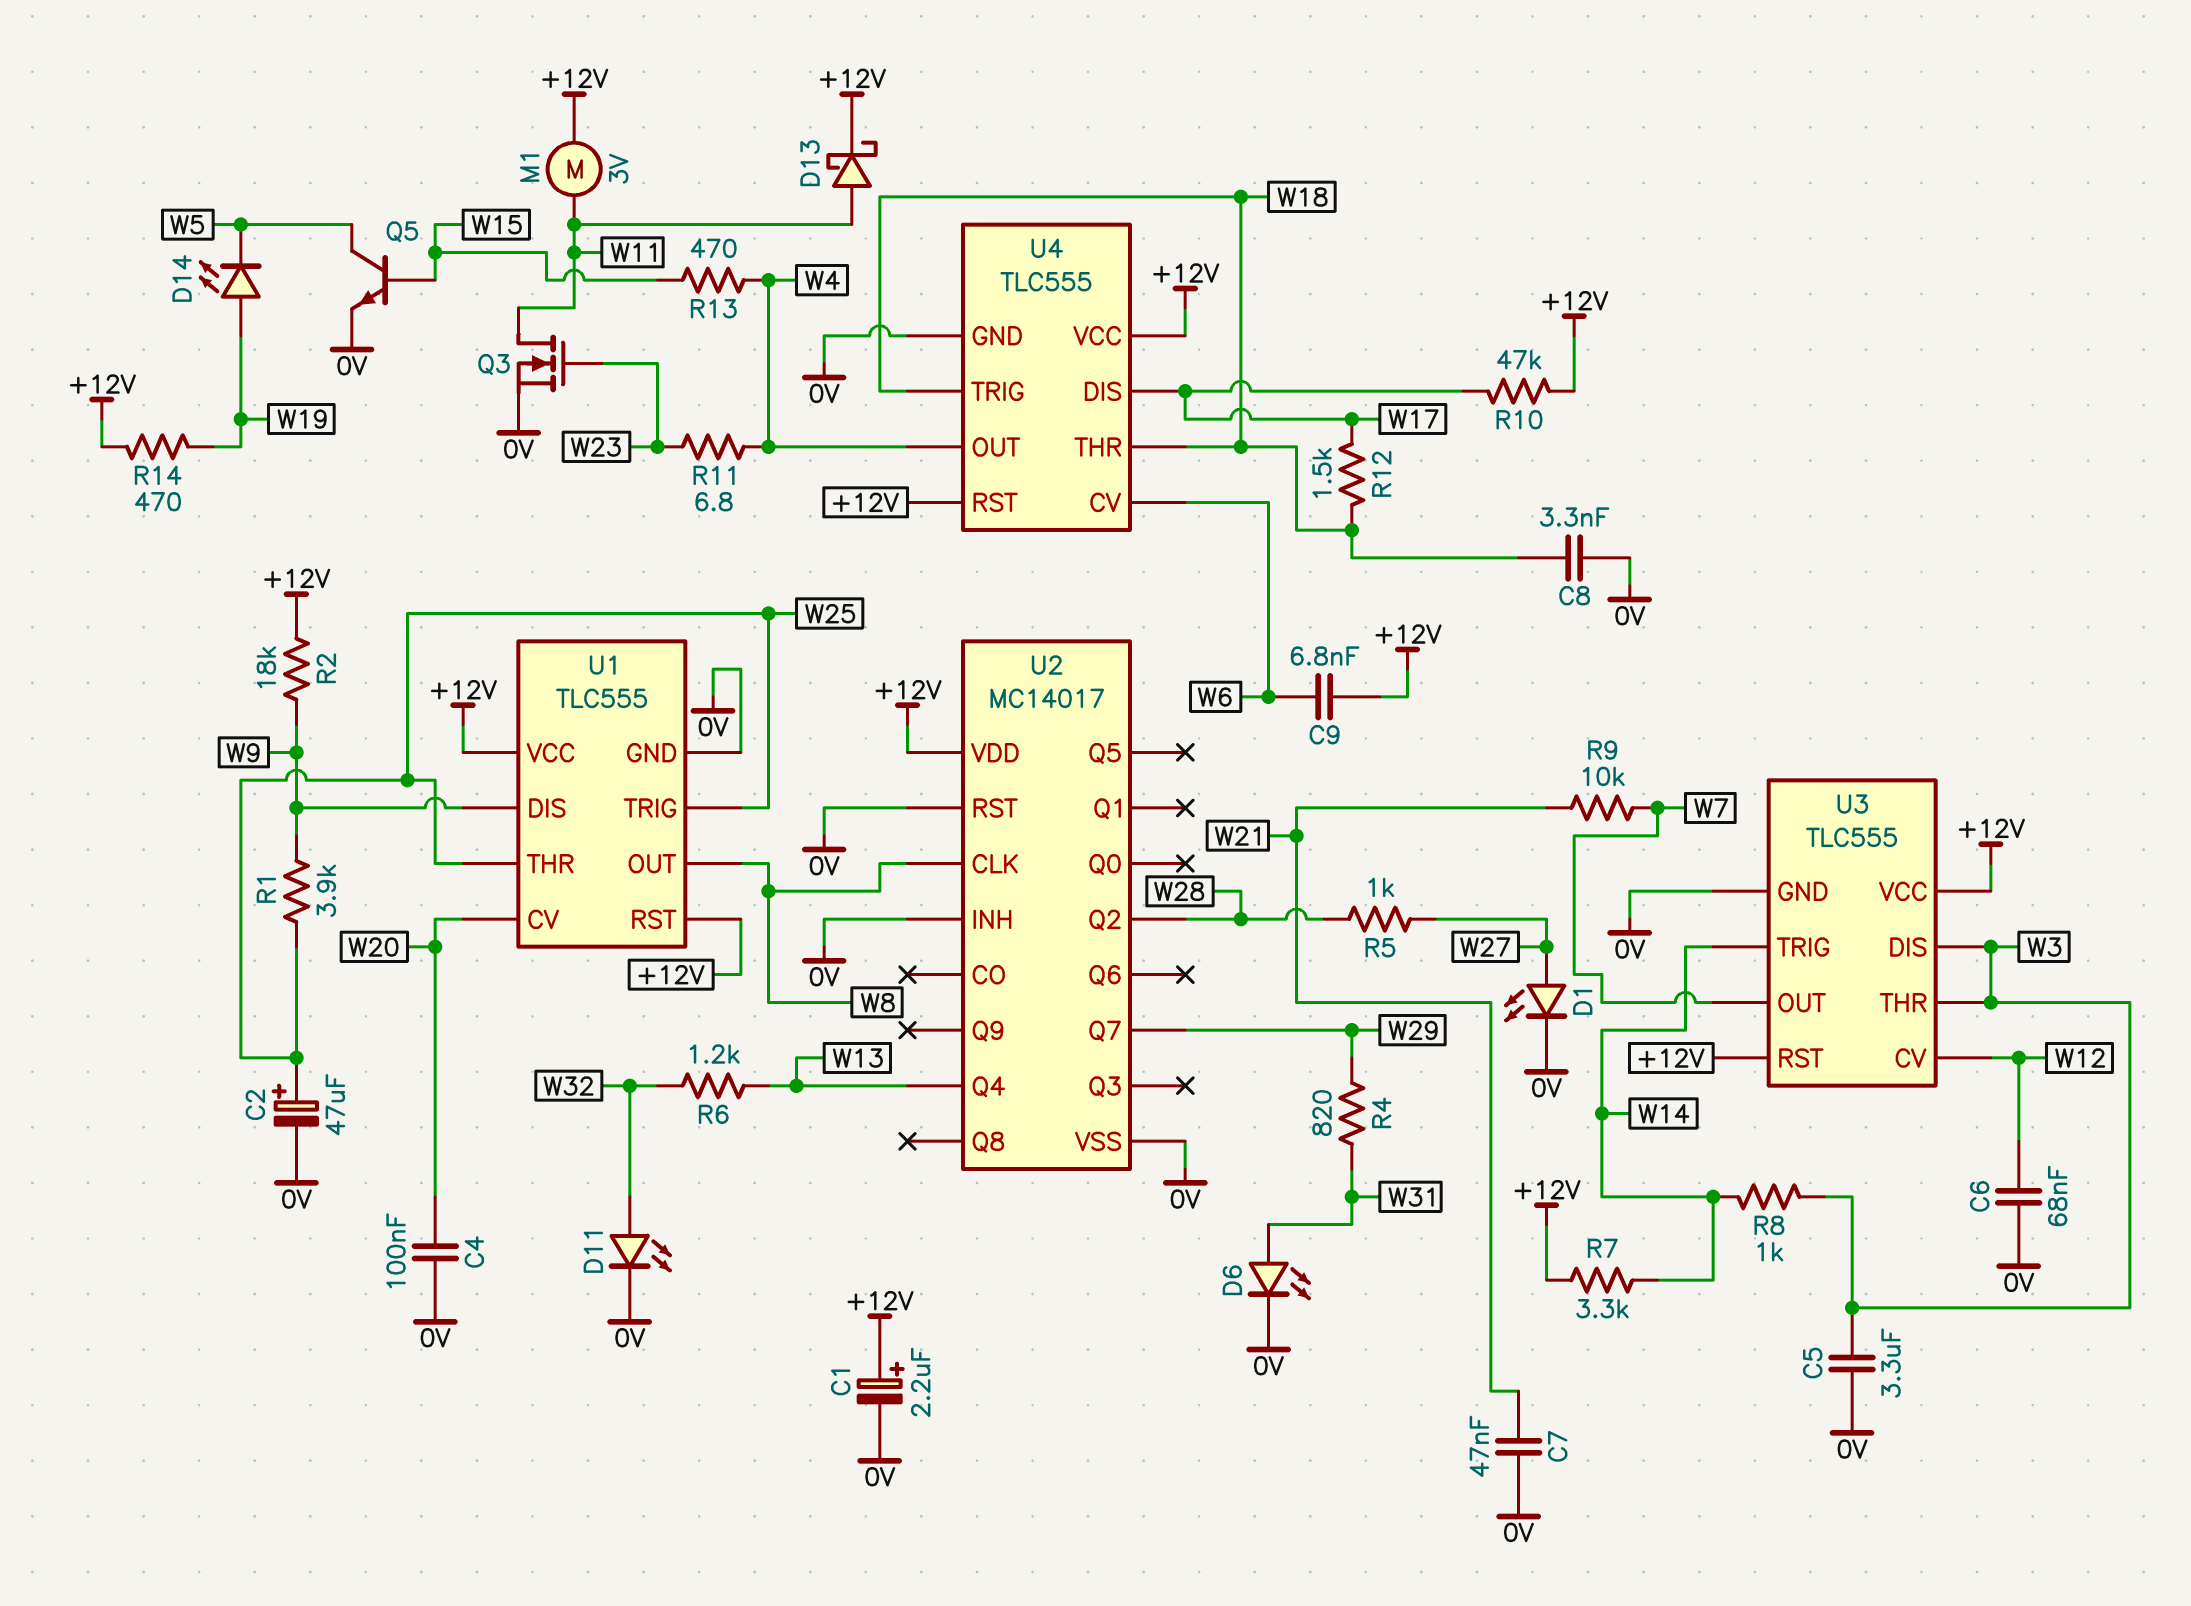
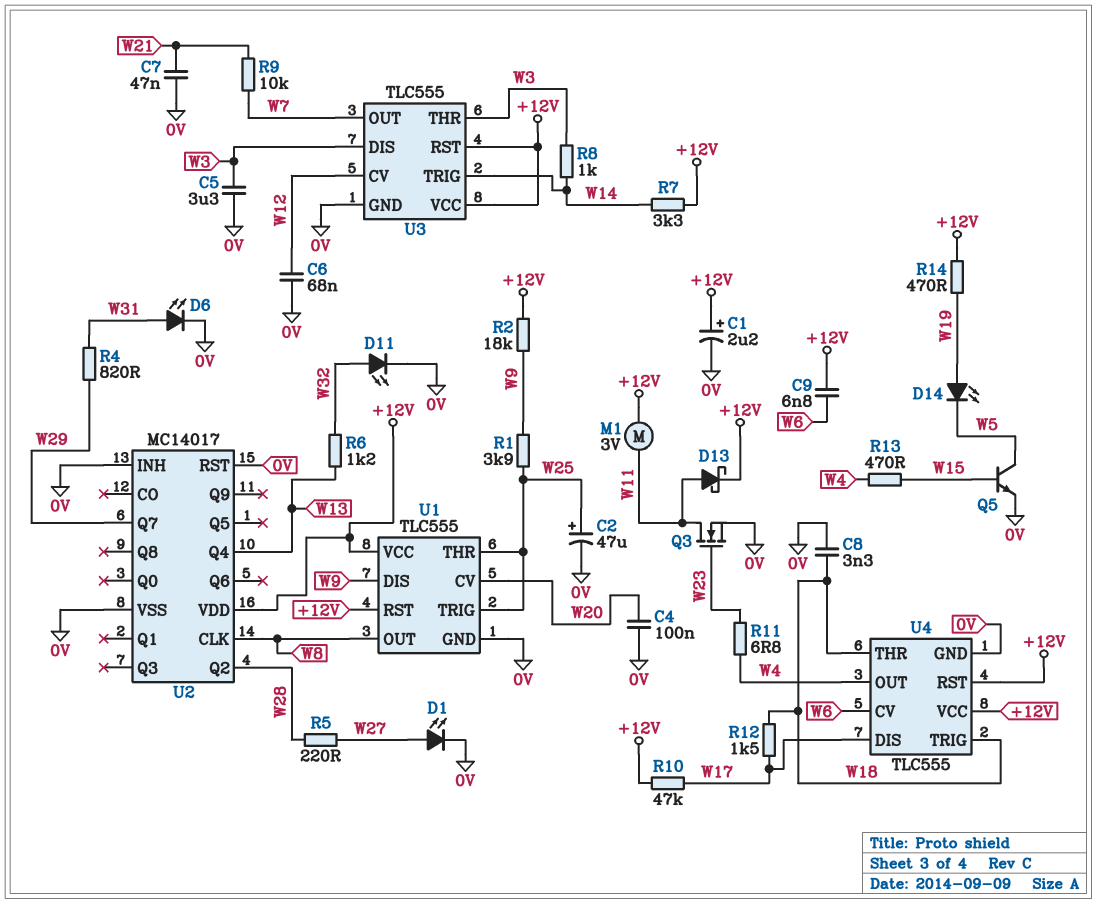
R5: 1k (W27, W28) -> 220 (W27, W28)

